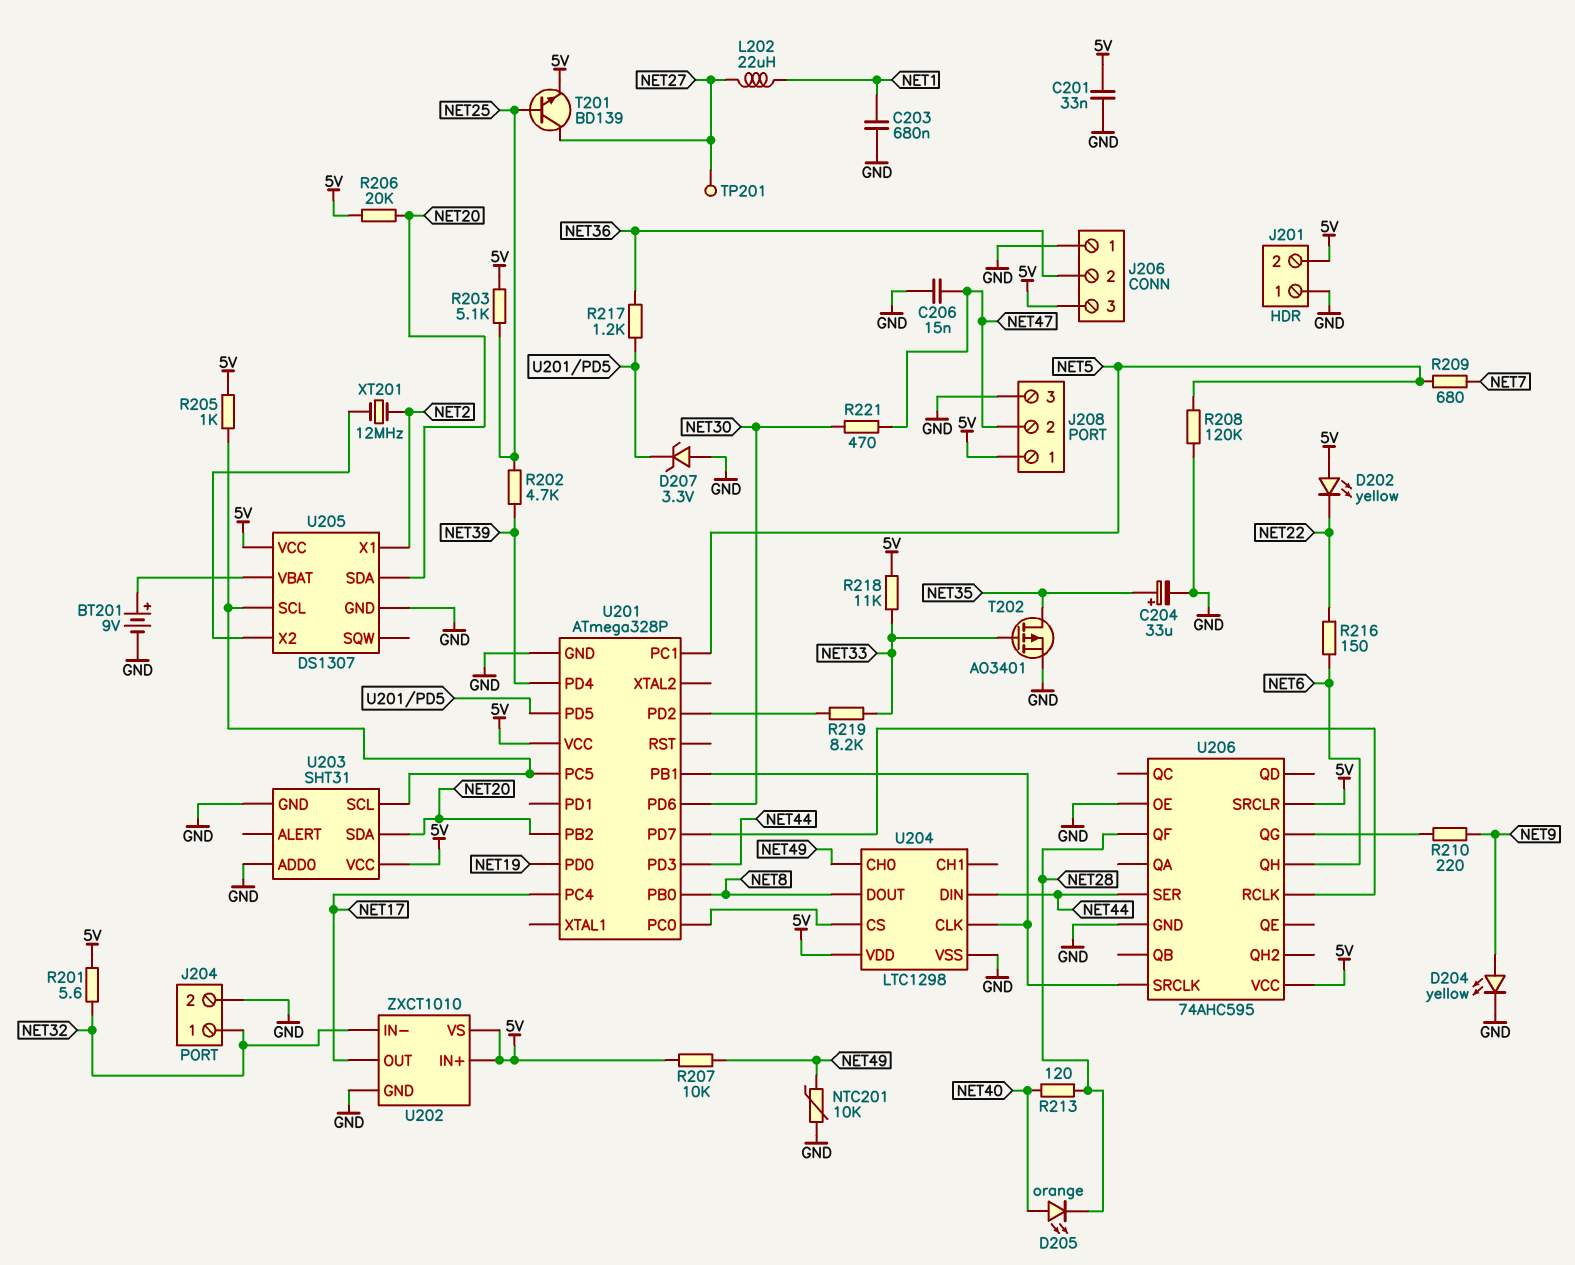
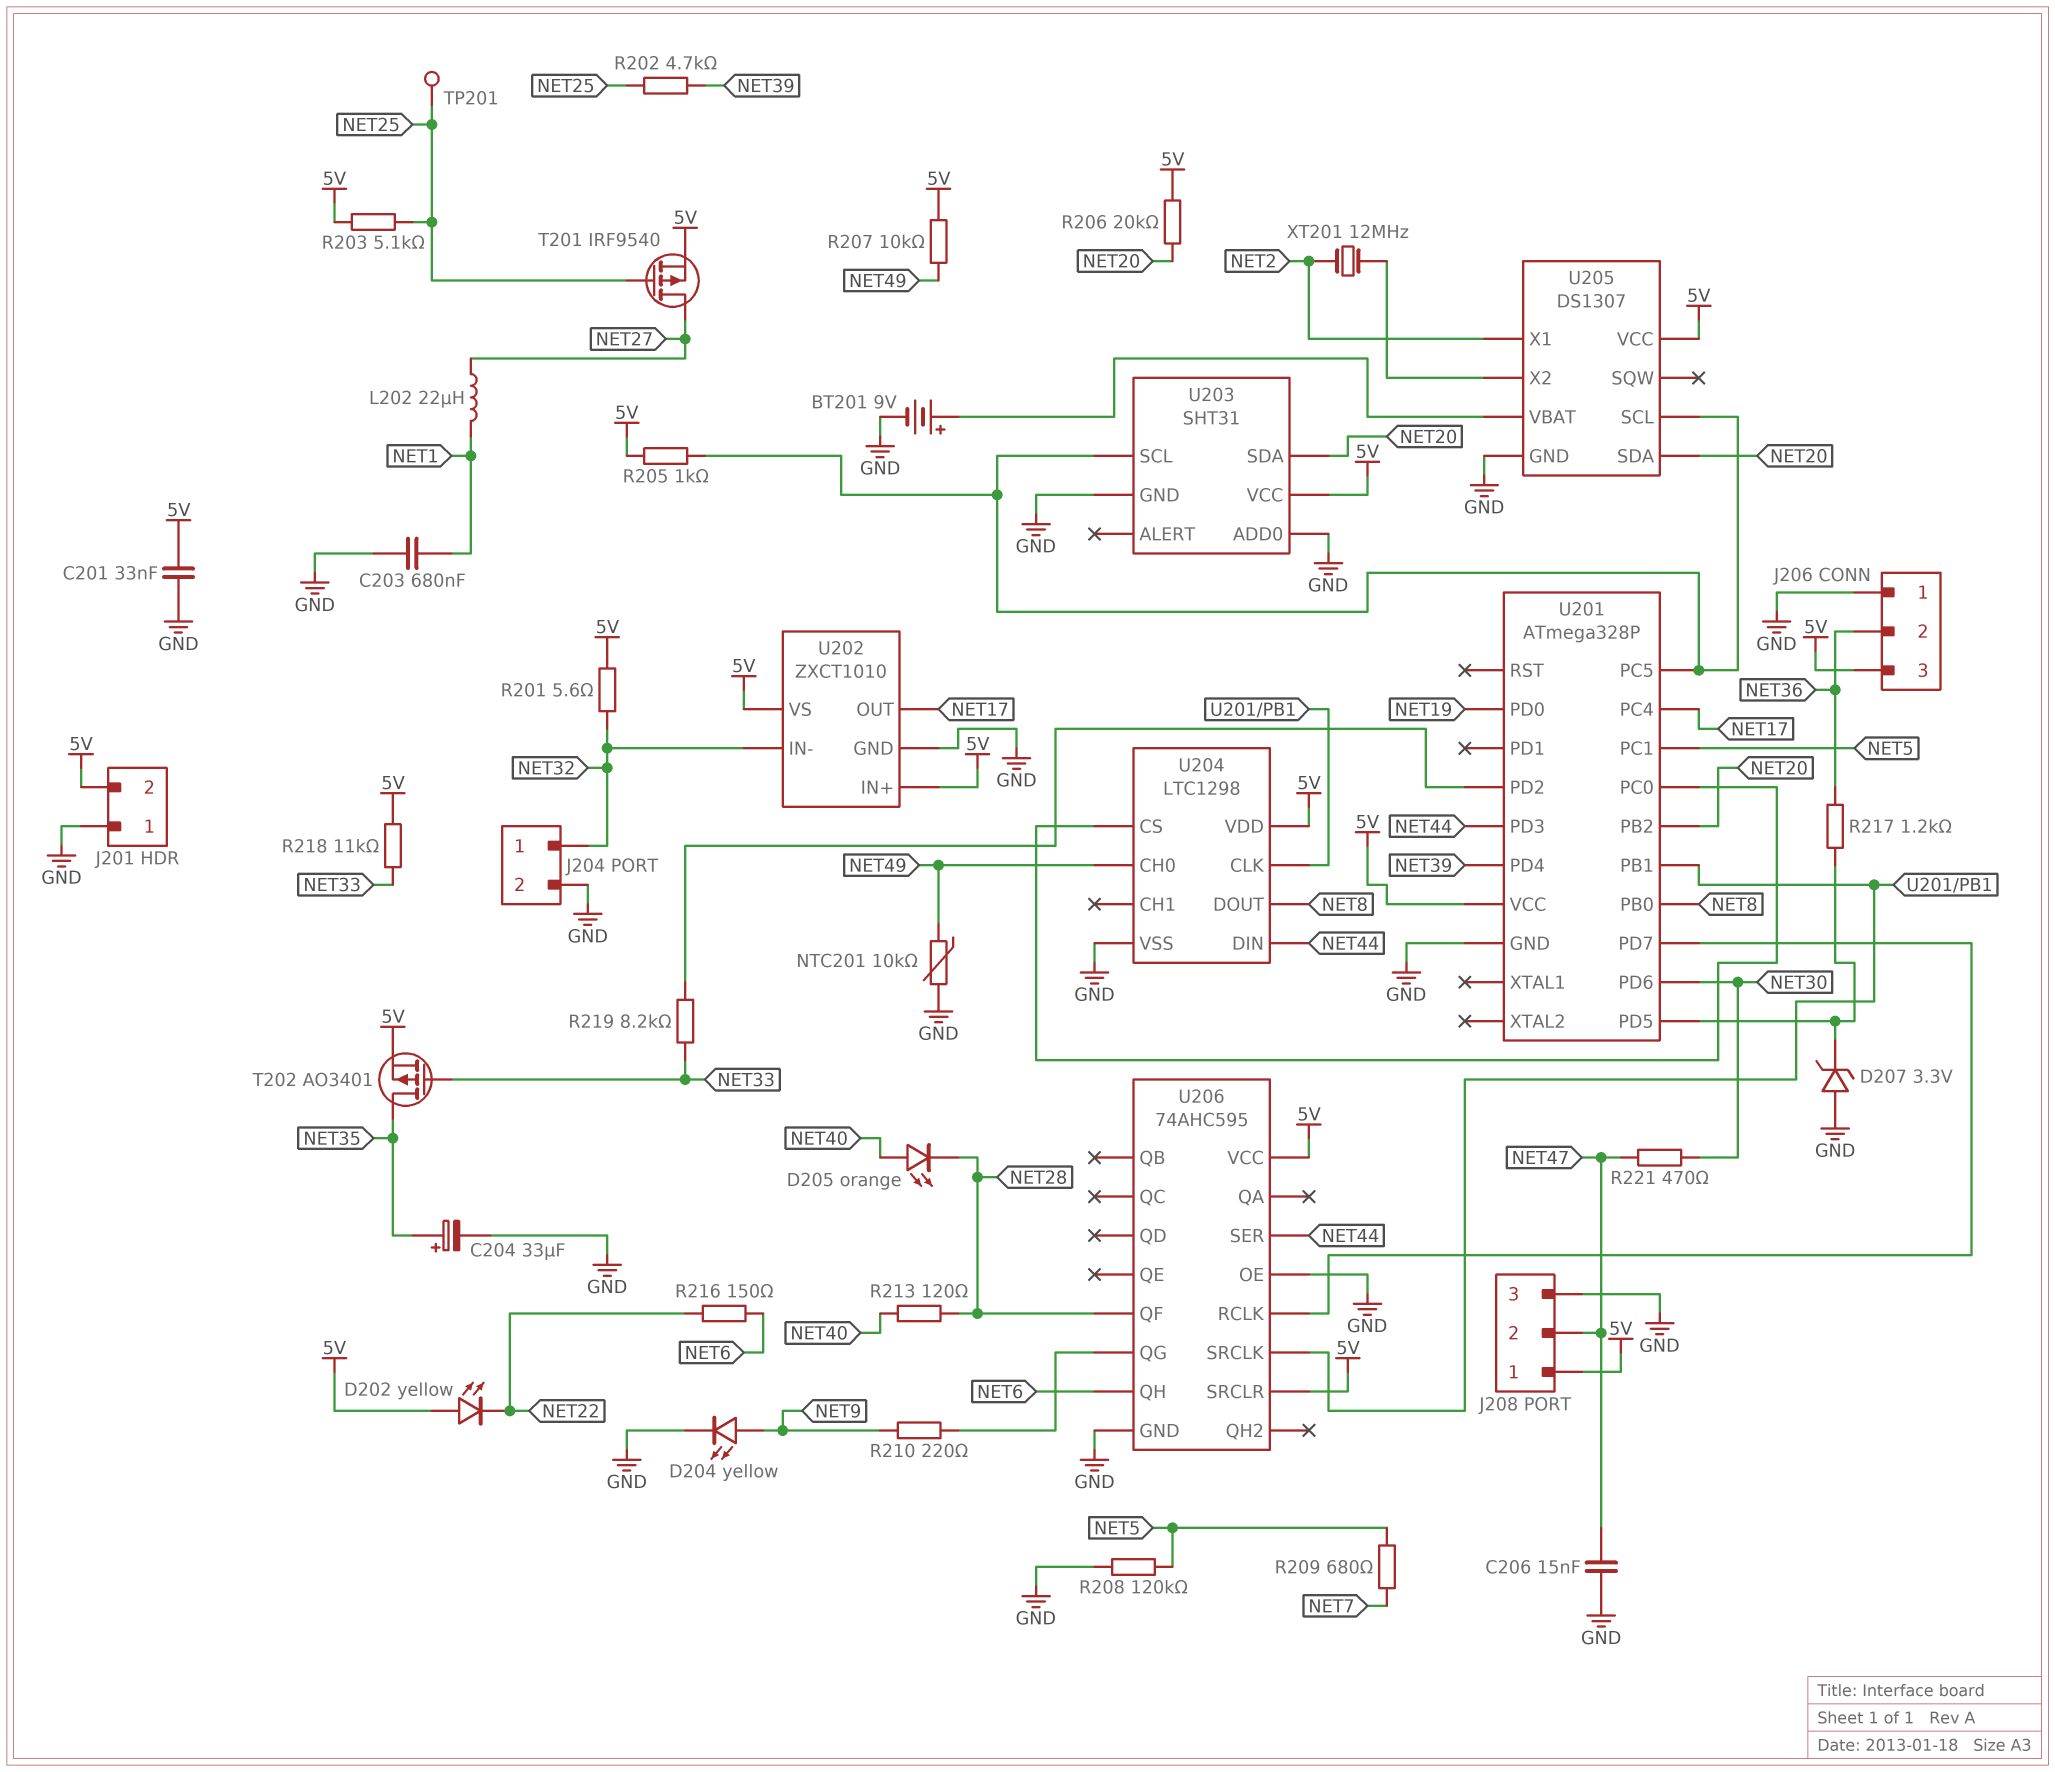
T201: NPN BD139 (B NET25, C NET27, E 5V) -> PMOS IRF9540 (G NET25, D NET27, S 5V)
T202: PMOS AO3401 (G NET33, D NET35, S GND) -> PMOS AO3401 (G NET33, D NET35, S 5V)
TP201: test point (NET27) -> test point (NET25)

